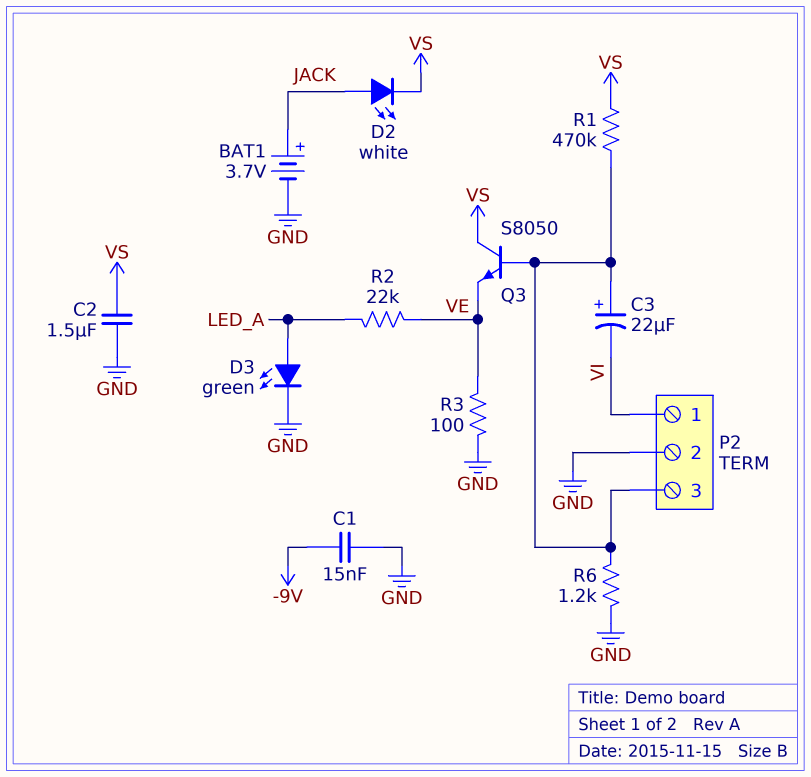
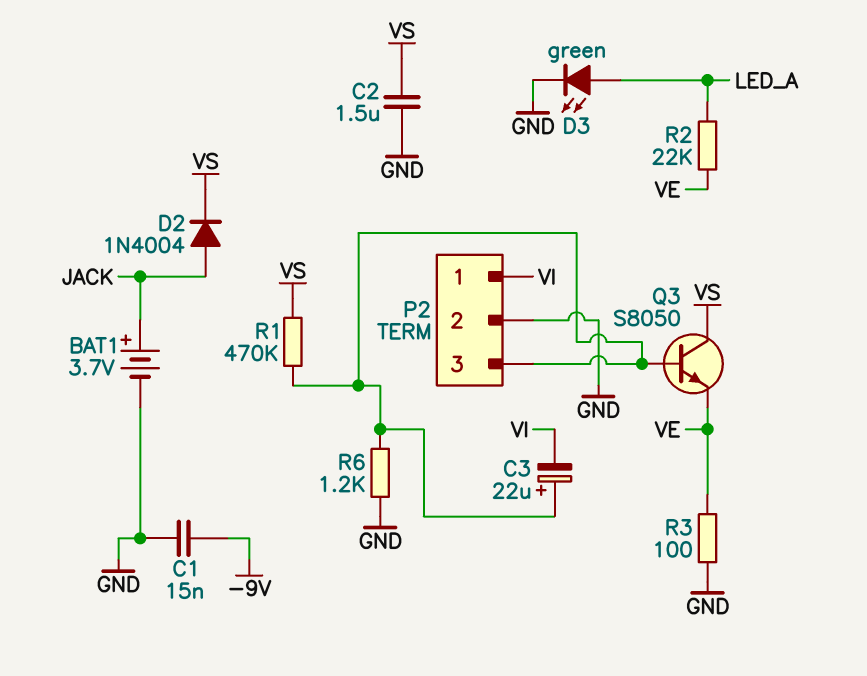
D2: LED white (A JACK, K VS) -> diode 1N4004 (A JACK, K VS)

